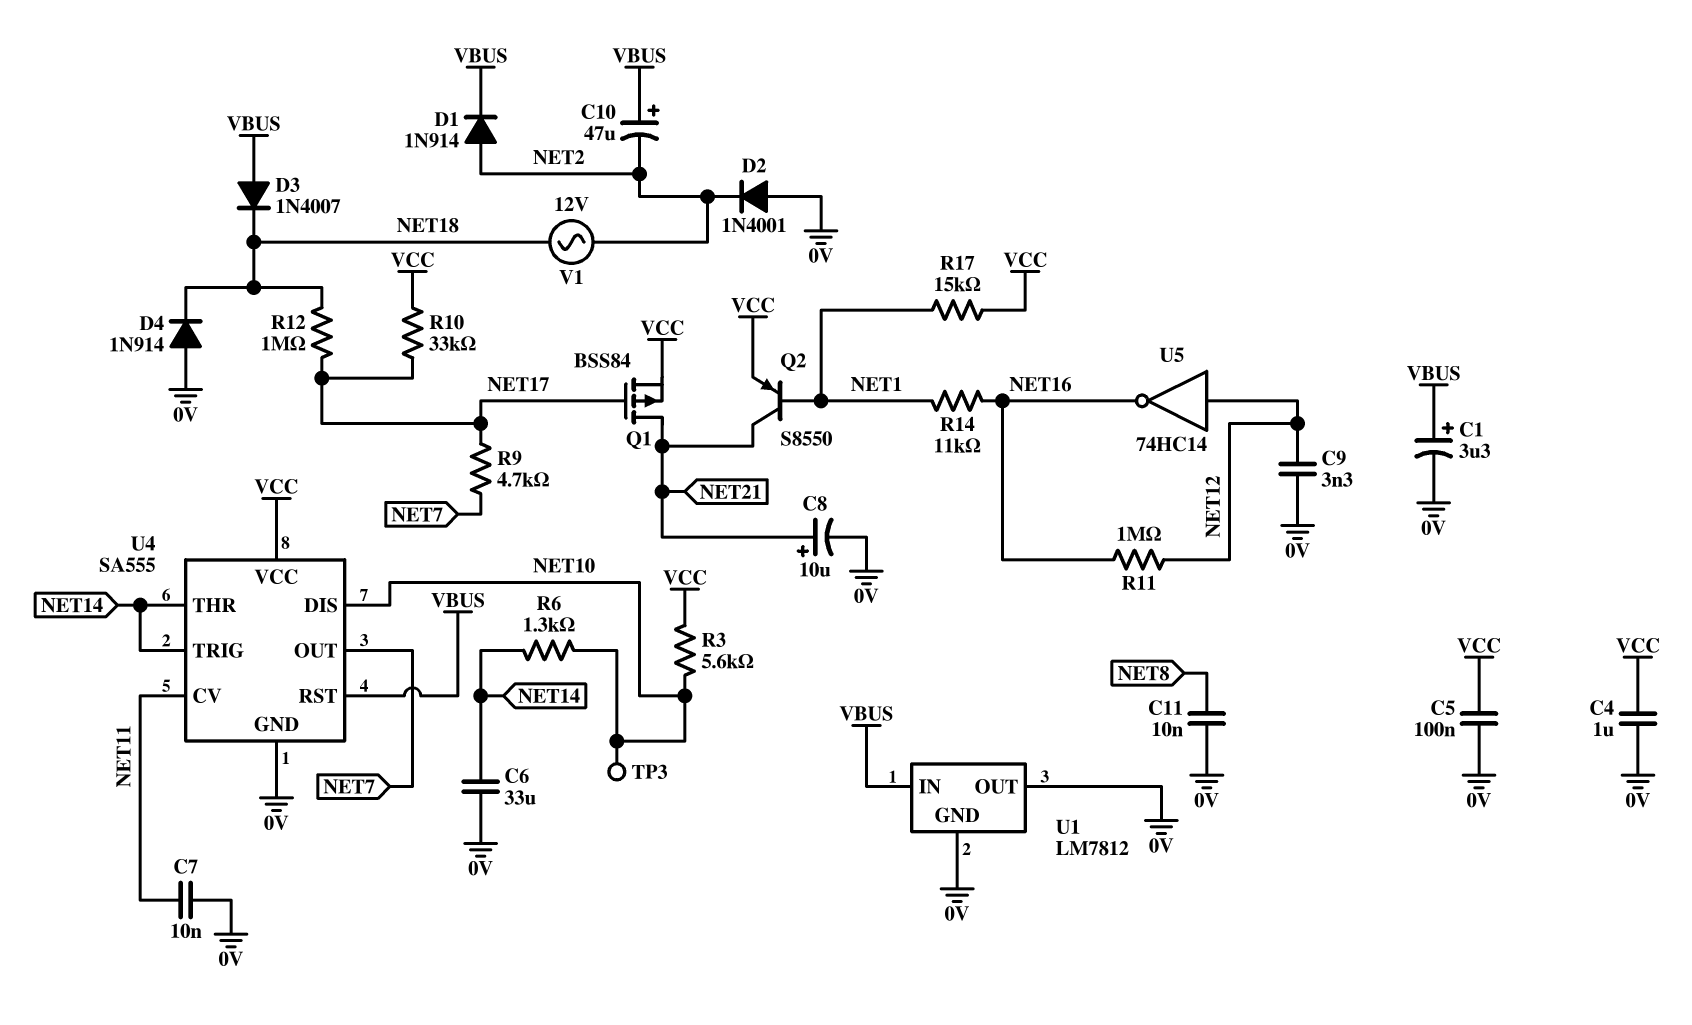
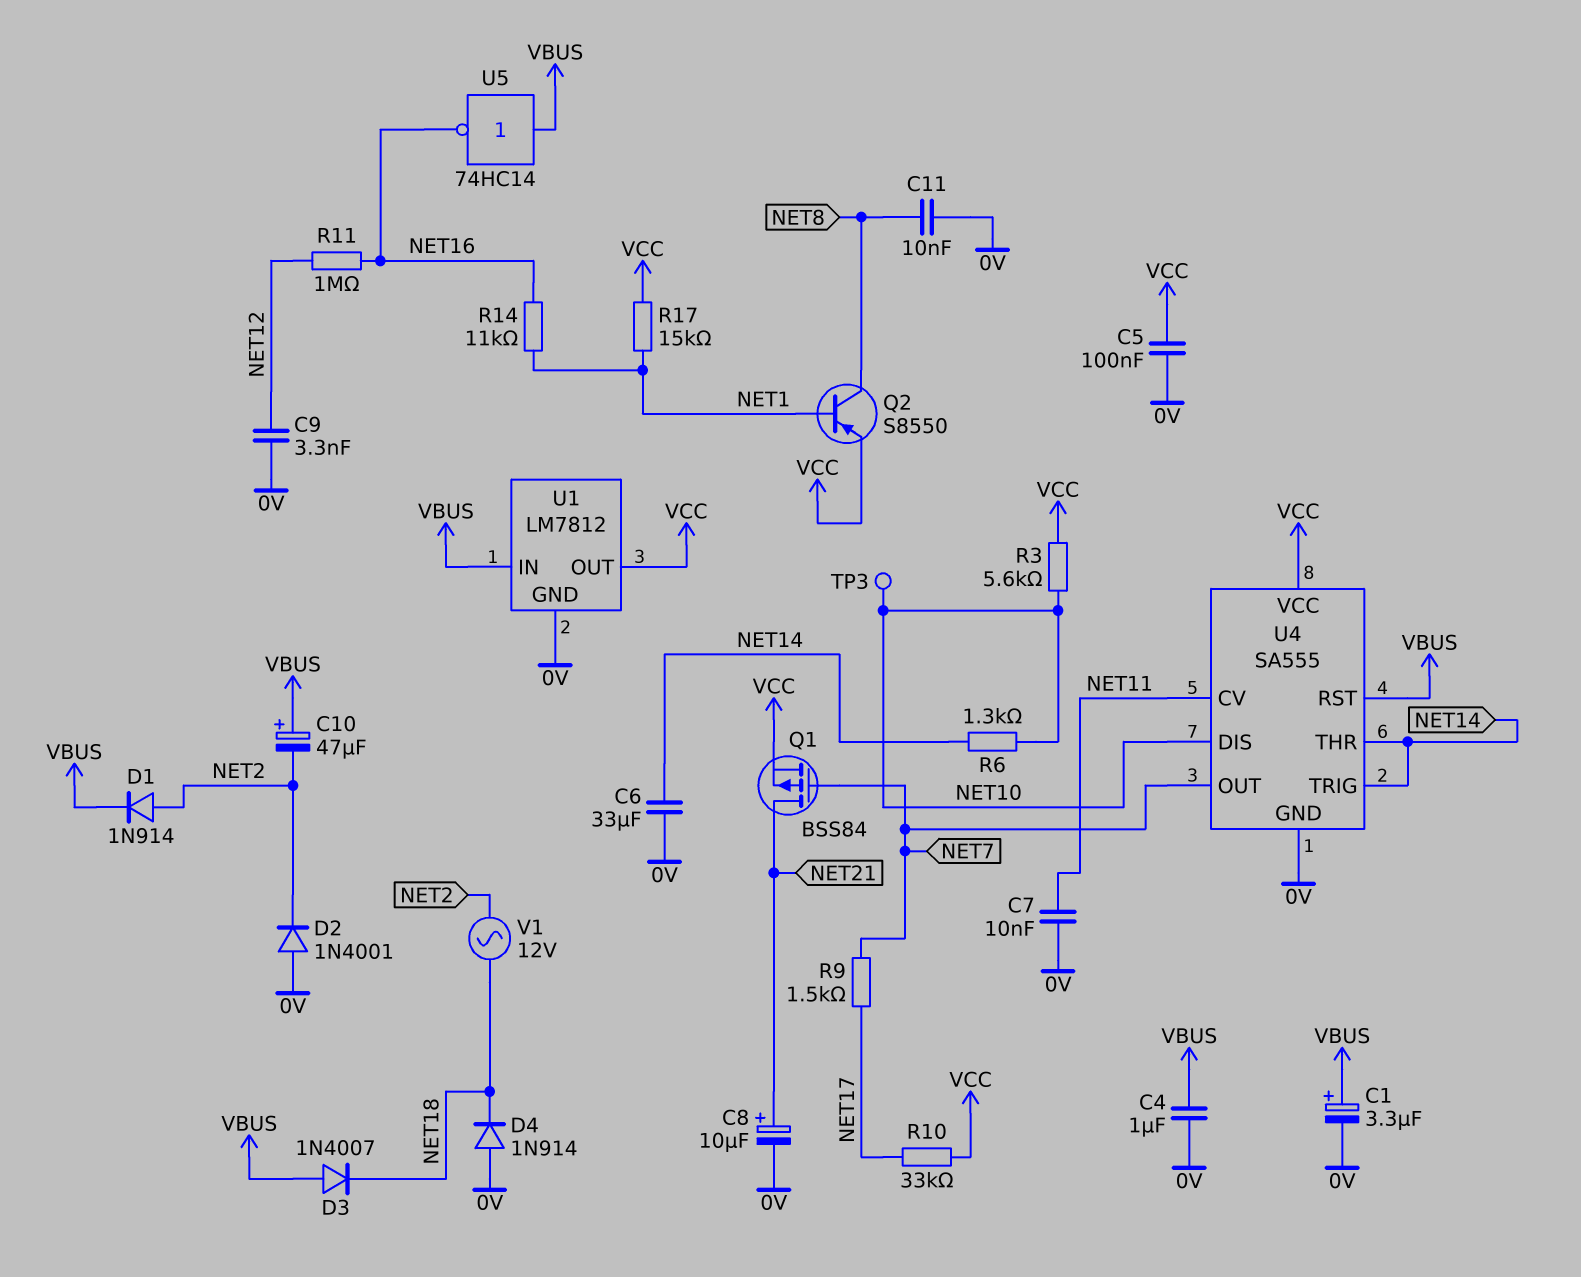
C4: 1uF (0V, VCC) -> 1uF (0V, VBUS)
Q1: PMOS BSS84 (G NET17, D NET21, S VCC) -> PMOS BSS84 (G NET7, D NET21, S VCC)
Q2: PNP S8550 (B NET1, C NET21, E VCC) -> PNP S8550 (B NET1, C NET8, E VCC)
R9: 4.7k (NET7, NET17) -> 1.5k (NET7, NET17)
R12: 1M (NET17, NET18) -> none
U1 pin OUT: 0V -> VCC
U5: NOT 74HC14 (in NET12, out NET16) -> NOT 74HC14 (in VBUS, out NET16)

